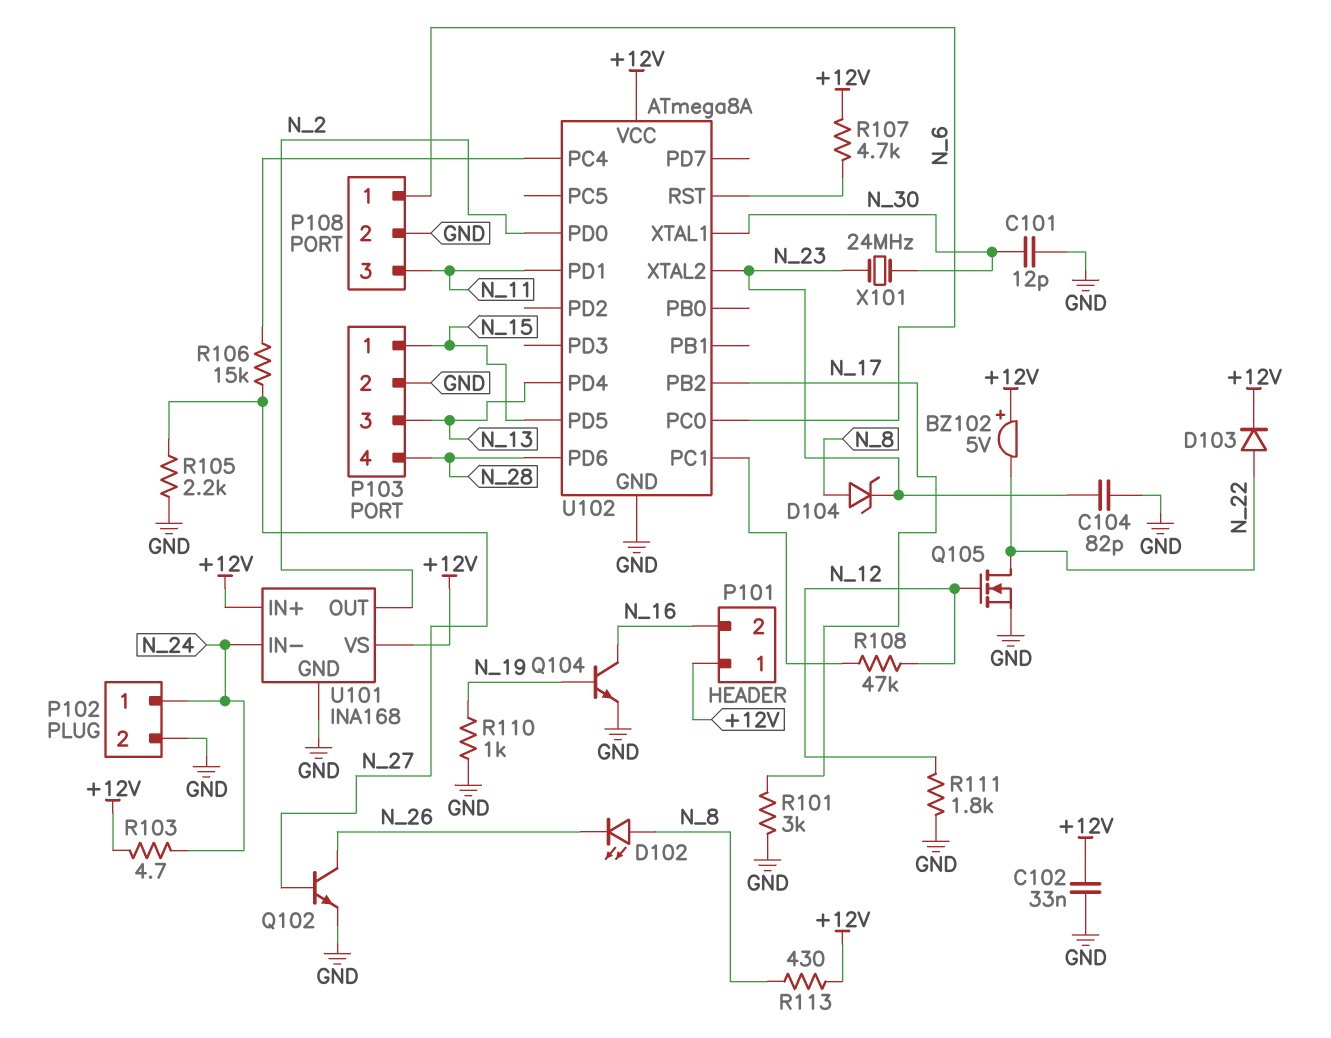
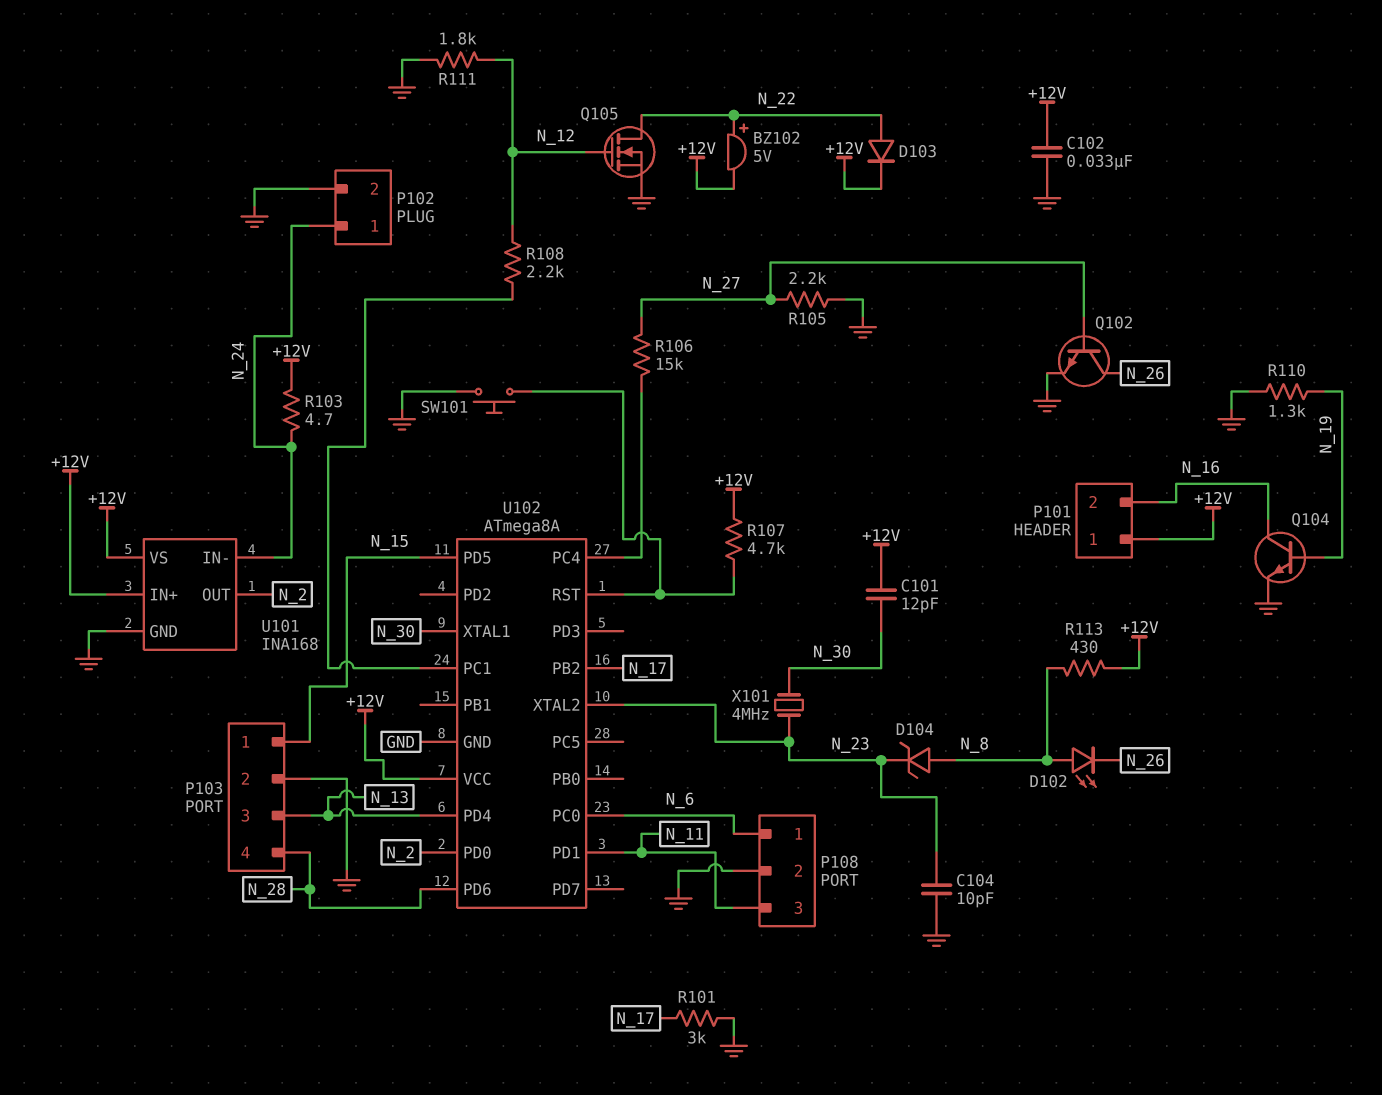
BZ102: buzzer 5V (plus +12V, minus N_22) -> buzzer 5V (plus N_22, minus +12V)
C101: 12pF (GND, N_30) -> 12pF (+12V, N_30)
C104: 82pF (GND, N_23) -> 10pF (GND, N_23)
R108: 47k (N_12, U102/PC1) -> 2.2k (N_12, U102/PC1)
R110: 1k (GND, N_19) -> 1.3k (GND, N_19)
SW101: none -> button (GND, U102/RST)
X101: 24MHz (N_23, N_30) -> 4MHz (N_23, N_30)

